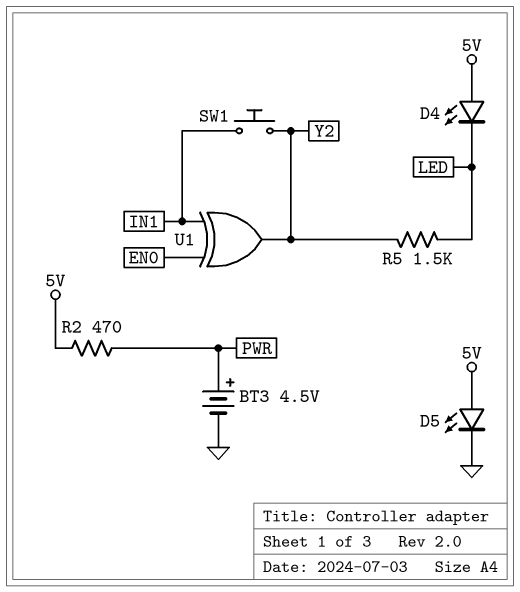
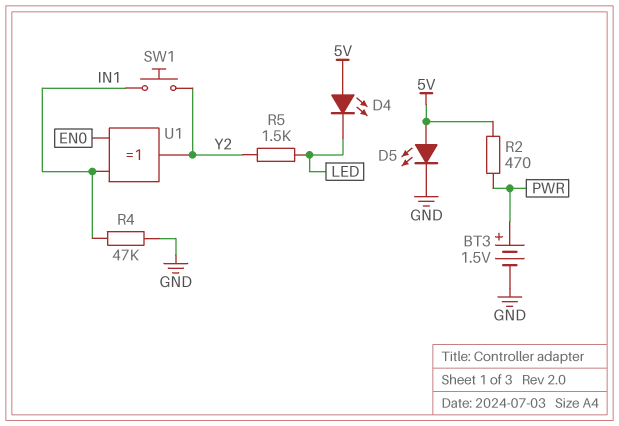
BT3: 4.5V (plus PWR, minus GND) -> 1.5V (plus PWR, minus GND)
R4: none -> 47k (GND, IN1)

